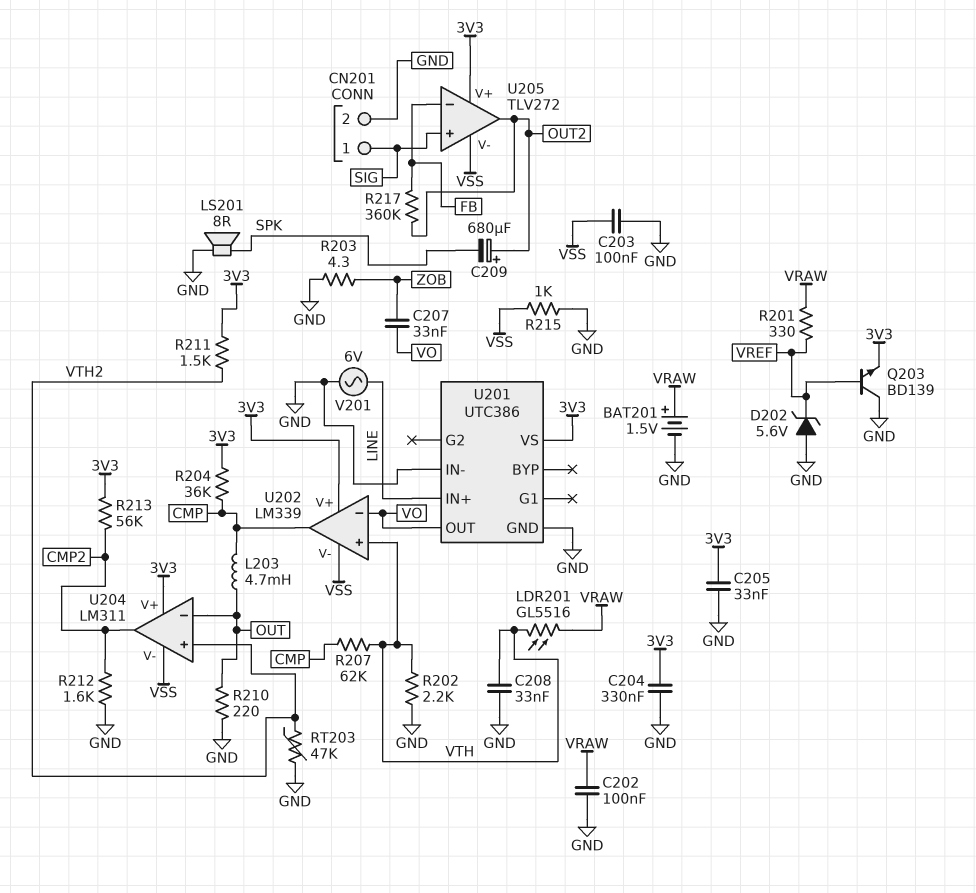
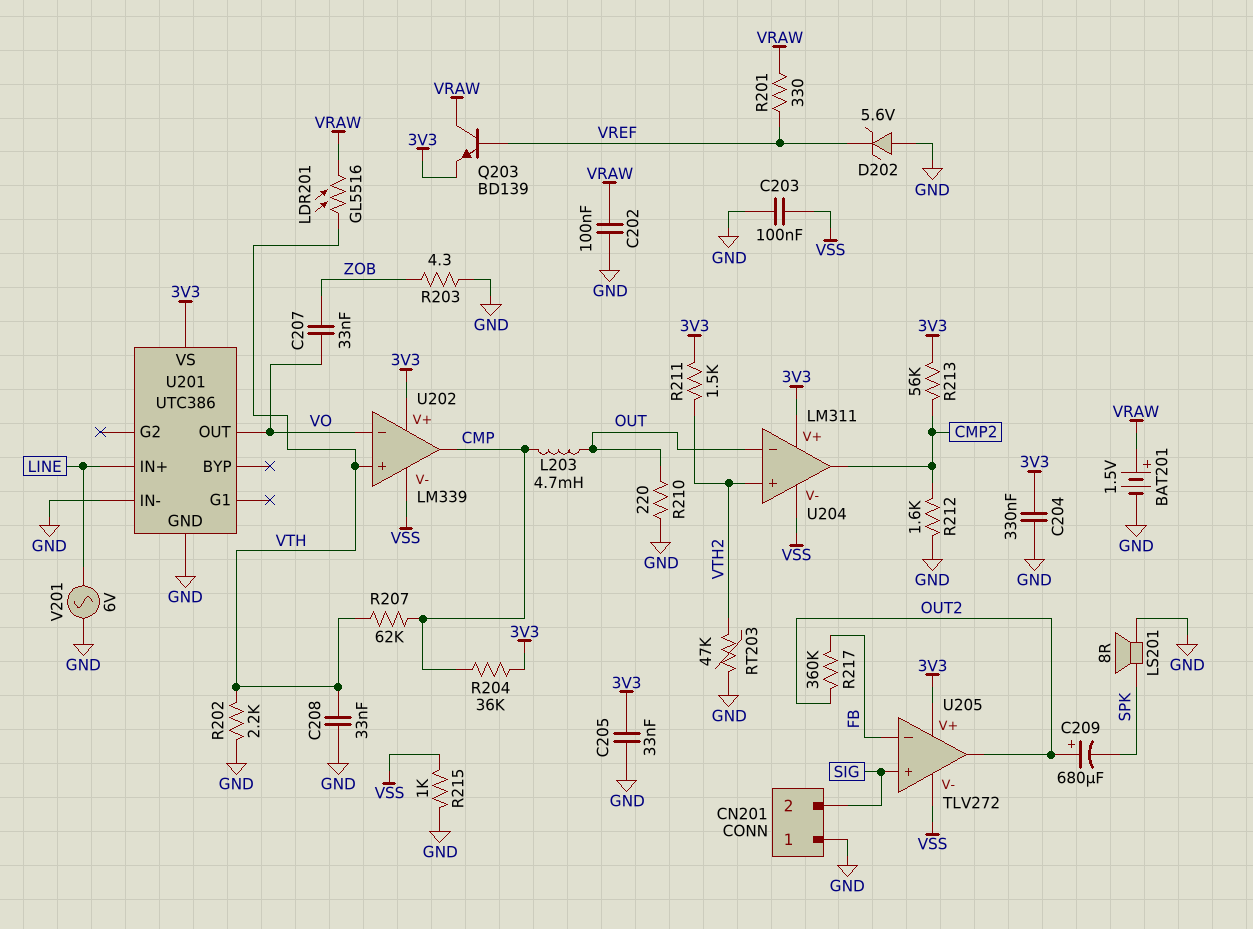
CN201 pin 1: SIG -> GND
CN201 pin 2: GND -> SIG
Q203: NPN BD139 (B VREF, C GND, E 3V3) -> NPN BD139 (B VREF, C VRAW, E 3V3)

